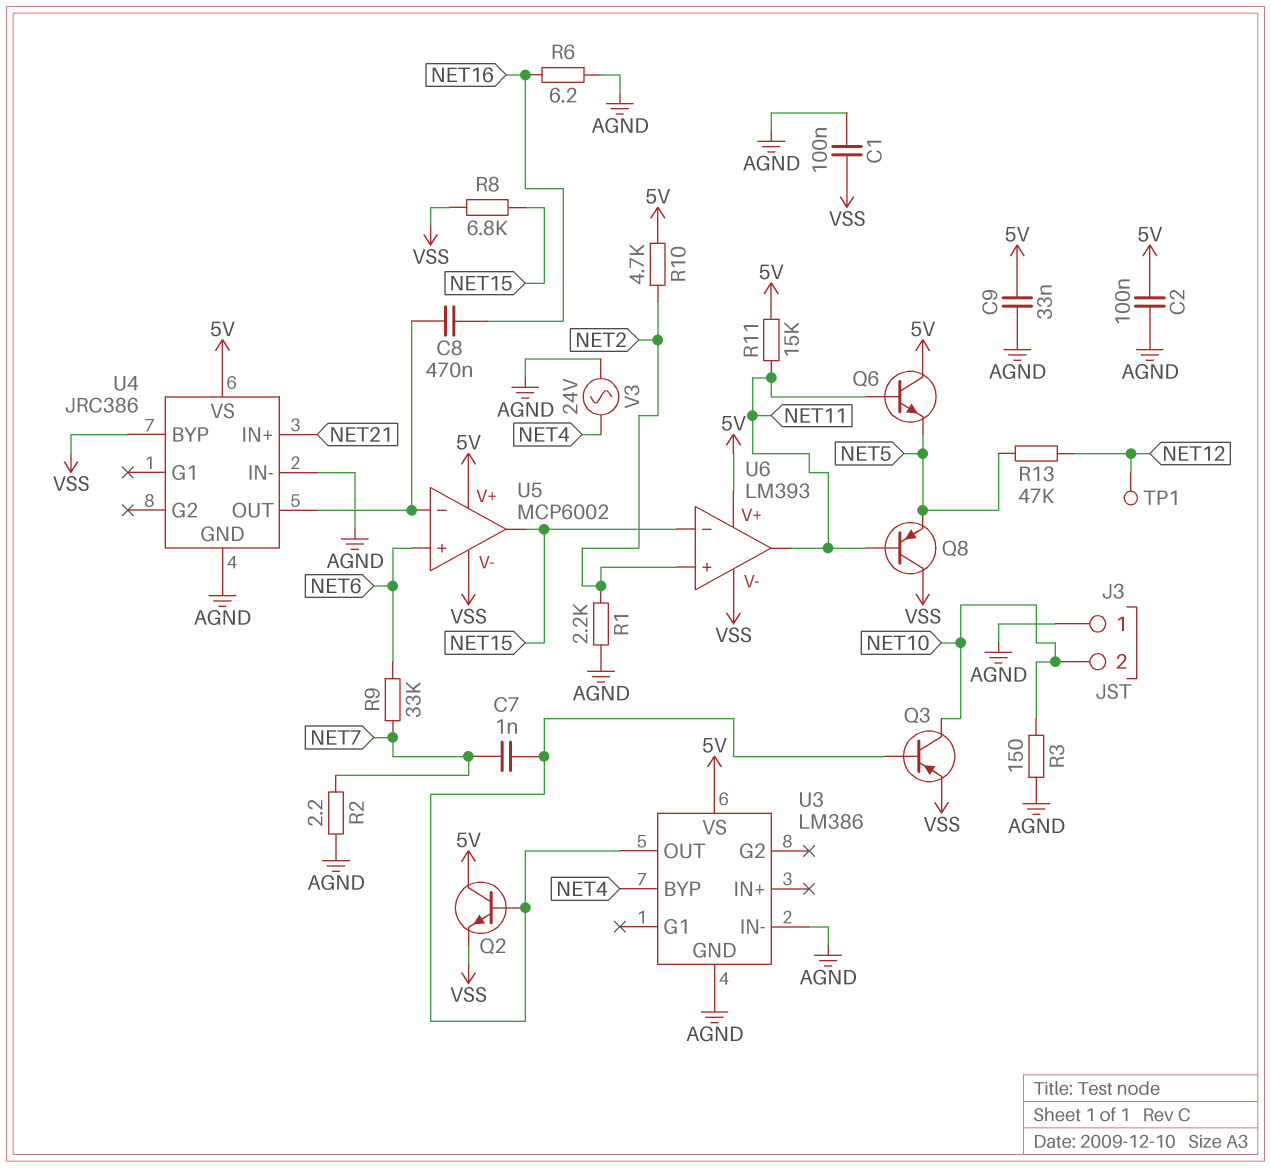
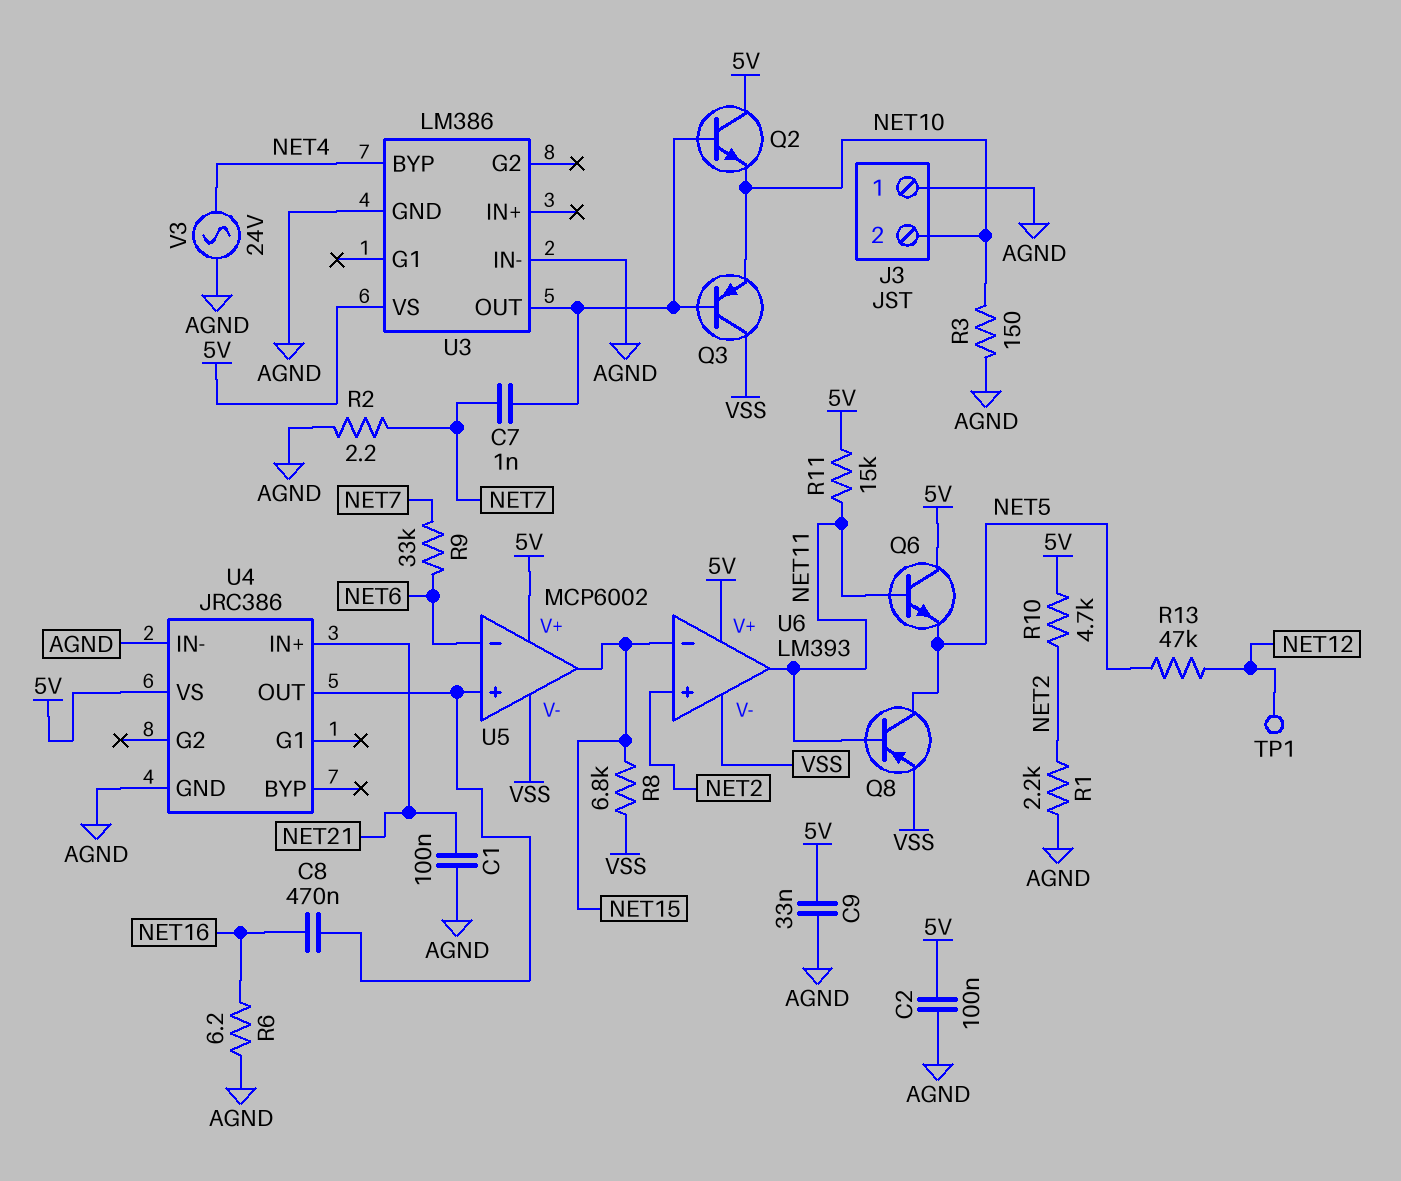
C1: 100nF (AGND, VSS) -> 100nF (AGND, NET21)
Q2: NPN (B U3/OUT, C 5V, E VSS) -> NPN (B U3/OUT, C 5V, E NET10)
Q3: PNP (B U3/OUT, C NET10, E VSS) -> PNP (B U3/OUT, C VSS, E NET10)
Q8: PNP (B NET11, C VSS, E NET5) -> PNP (B NET11, C NET5, E VSS)
U4 pin BYP: VSS -> none
U5 pin in+: NET6 -> U4/OUT
U5 pin in-: U4/OUT -> NET6

